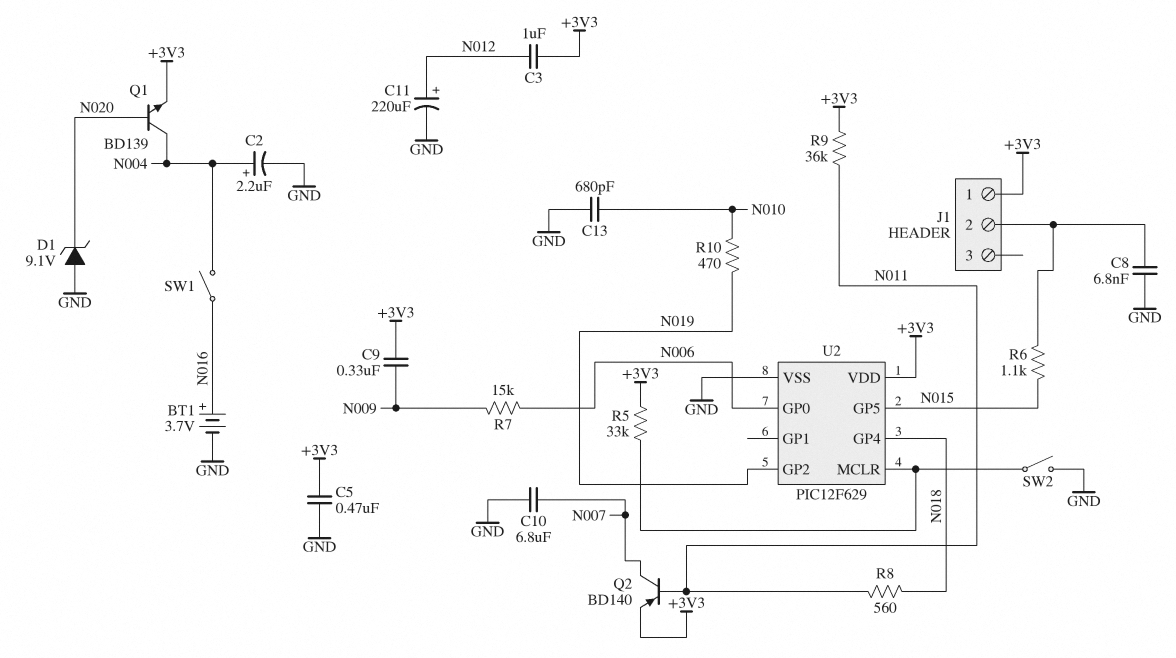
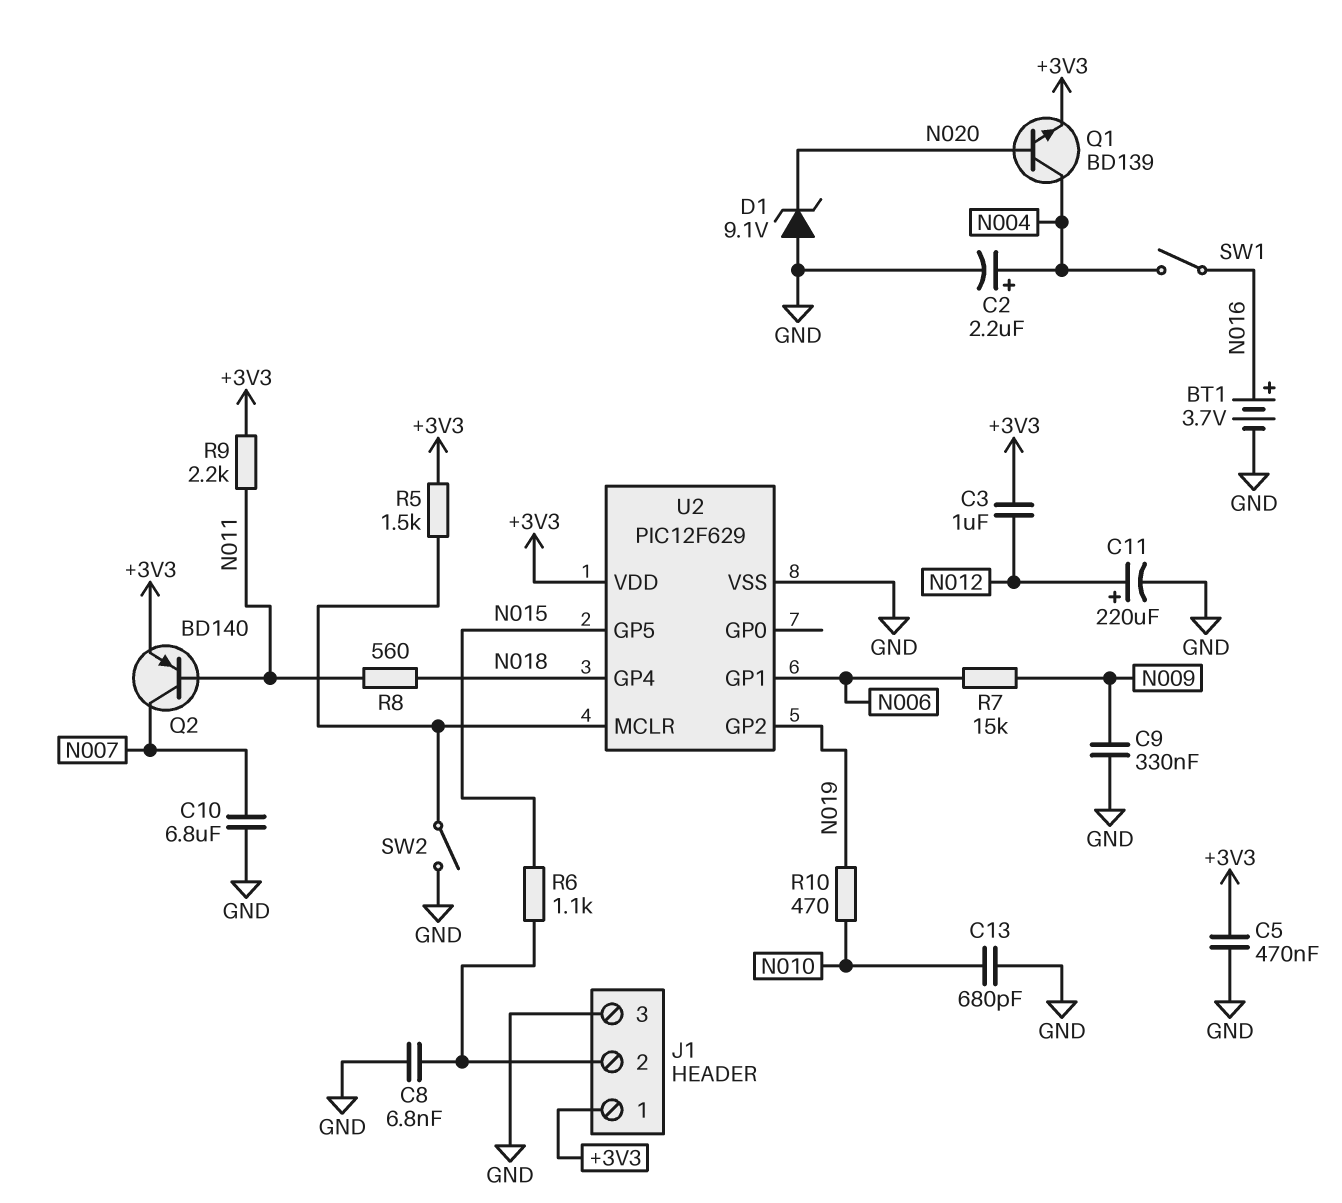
C9: 330nF (+3V3, N009) -> 330nF (GND, N009)
J1 pin 3: none -> GND
R5: 33k (+3V3, U2/MCLR) -> 1.5k (+3V3, U2/MCLR)
R9: 36k (+3V3, N011) -> 2.2k (+3V3, N011)
U2 pin GP0: N006 -> none
U2 pin GP1: none -> N006

